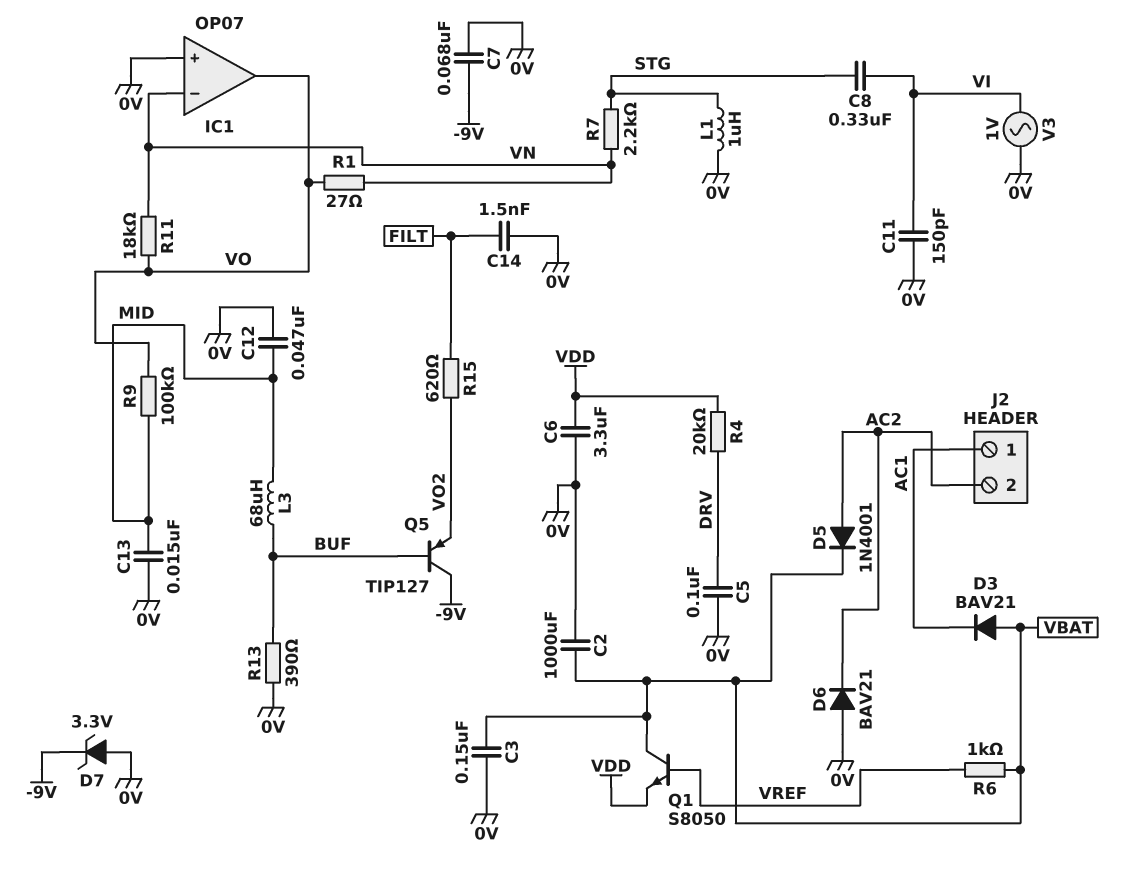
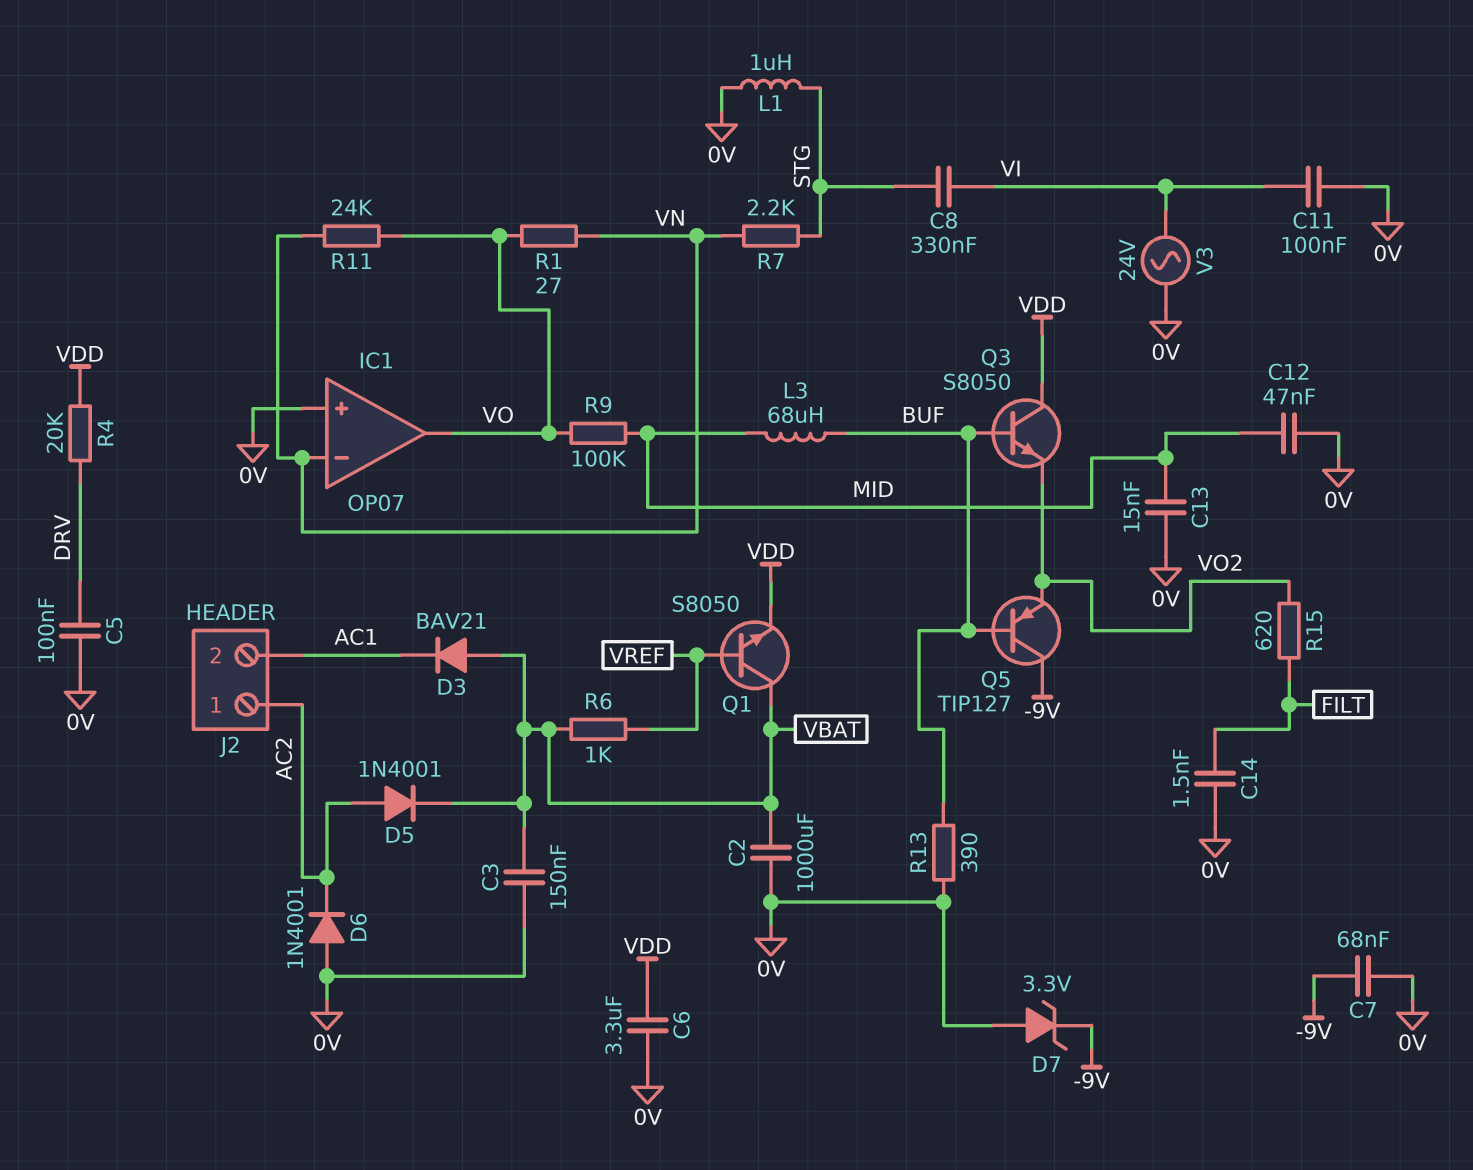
C11: 150pF (0V, VI) -> 100nF (0V, VI)
D6: diode BAV21 (A 0V, K AC2) -> diode 1N4001 (A 0V, K AC2)
J2 pin 1: AC1 -> AC2
J2 pin 2: AC2 -> AC1
Q3: none -> NPN S8050 (B BUF, C VDD, E VO2)
R11: 18k (VN, VO) -> 24k (VN, VO)
V3: AC 1V (0V, VI) -> AC 24V (0V, VI)

